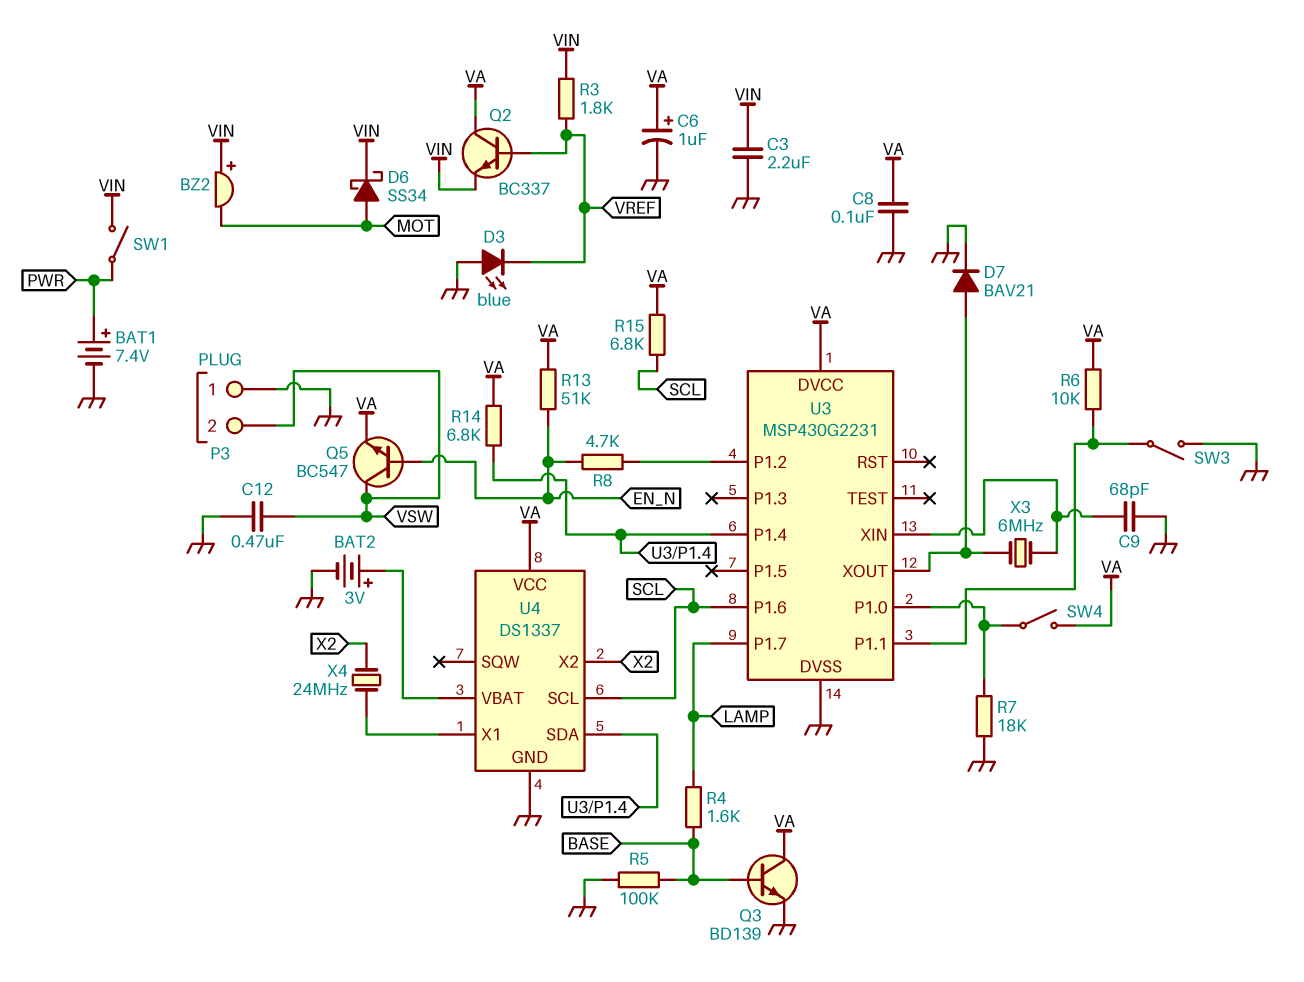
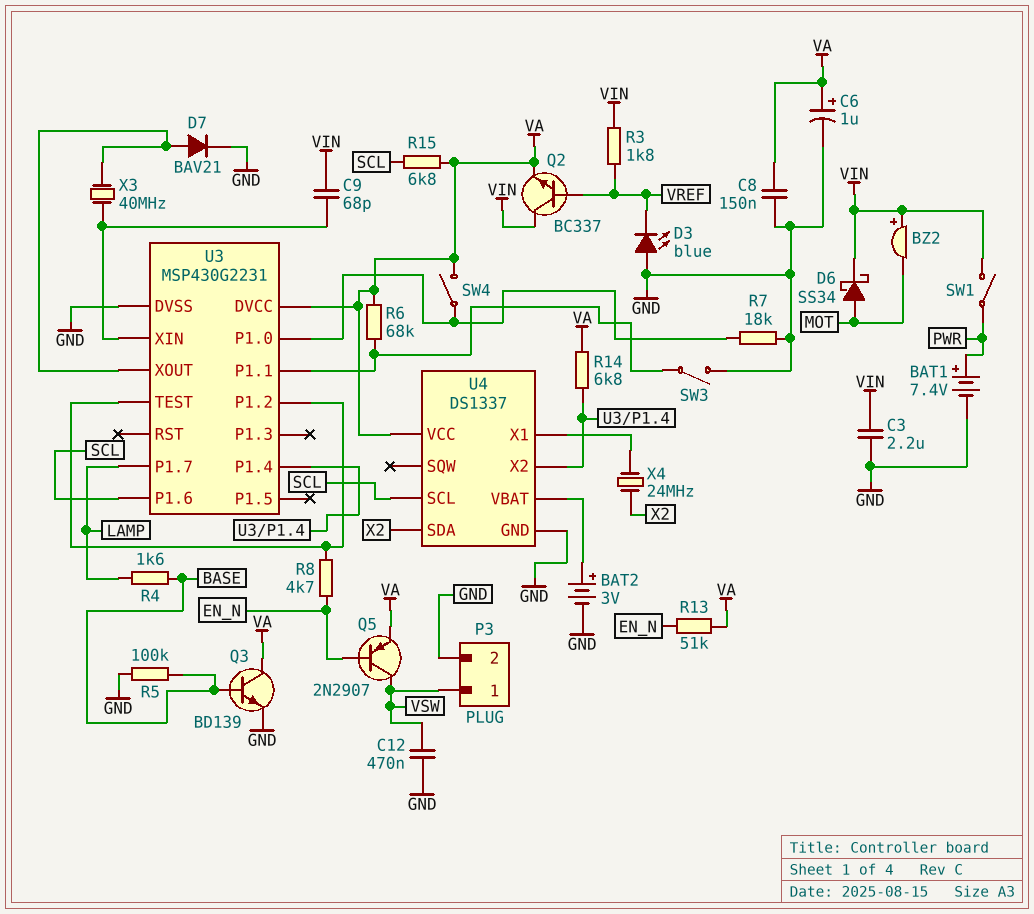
C8: 100nF (GND, VA) -> 150nF (GND, VA)
C9: 68pF (GND, U3/XIN) -> 68pF (U3/XIN, VIN)
P3 pin 1: GND -> VSW
P3 pin 2: VSW -> GND
Q2: NPN BC337 (B VREF, C VA, E VIN) -> NPN BC337 (B VREF, C VIN, E VA)
Q5: NPN BC547 (B EN_N, C VSW, E VA) -> PNP 2N2907 (B EN_N, C VSW, E VA)
R6: 10k (U3/P1.1, VA) -> 68k (U3/P1.1, VA)
U3 pin TEST: none -> U3/P1.2
U4 pin SDA: U3/P1.4 -> X2
U4 pin X2: X2 -> U3/P1.4
X3: 6MHz (U3/XIN, U3/XOUT) -> 40MHz (U3/XIN, U3/XOUT)

